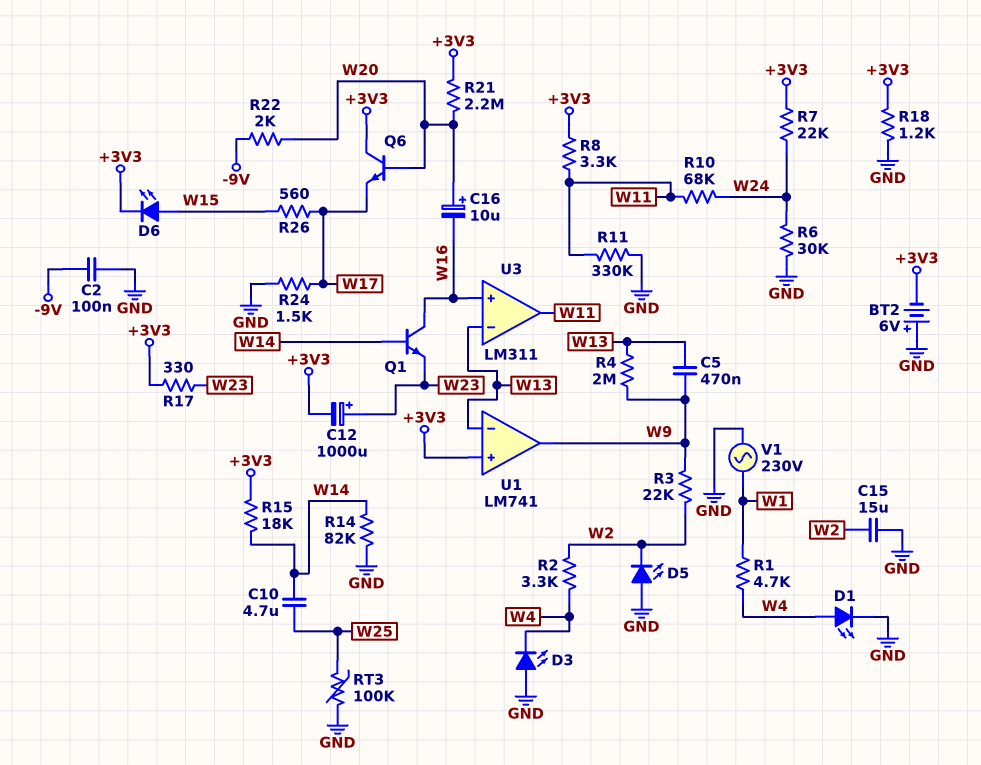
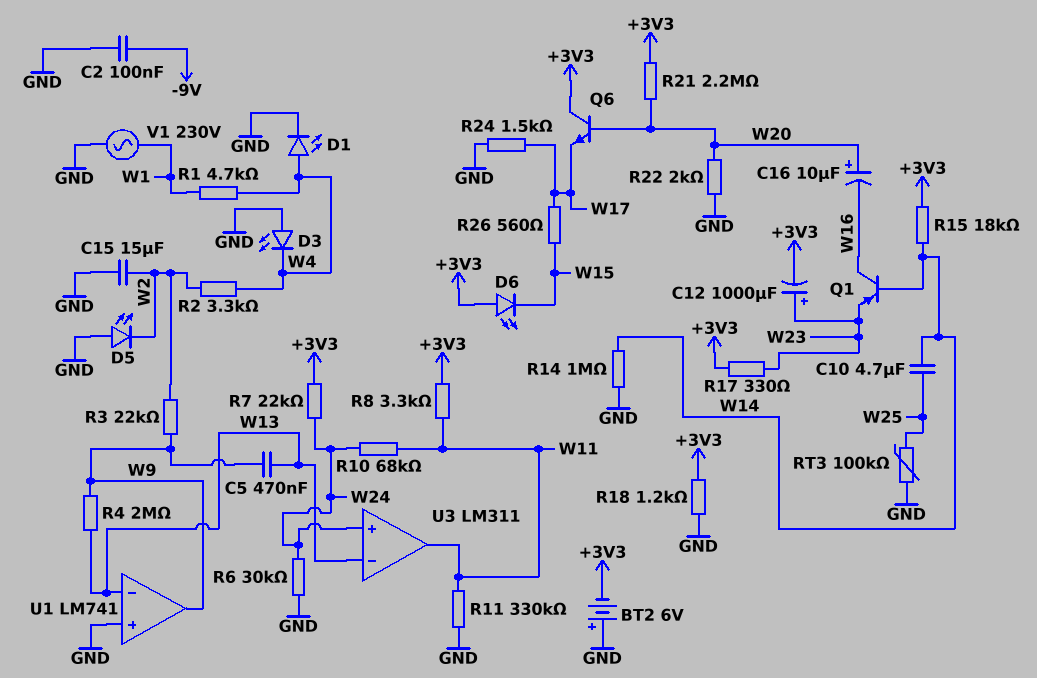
D6: LED (A W15, K +3V3) -> LED (A +3V3, K W15)
Q1: NPN (B W14, C W16, E W23) -> PNP (B W14, C W16, E W23)
R14: 82k (GND, W14) -> 1M (GND, W14)
R22: 2k (-9V, W20) -> 2k (GND, W20)
U1 pin in+: +3V3 -> GND
U3 pin in+: W16 -> W24

